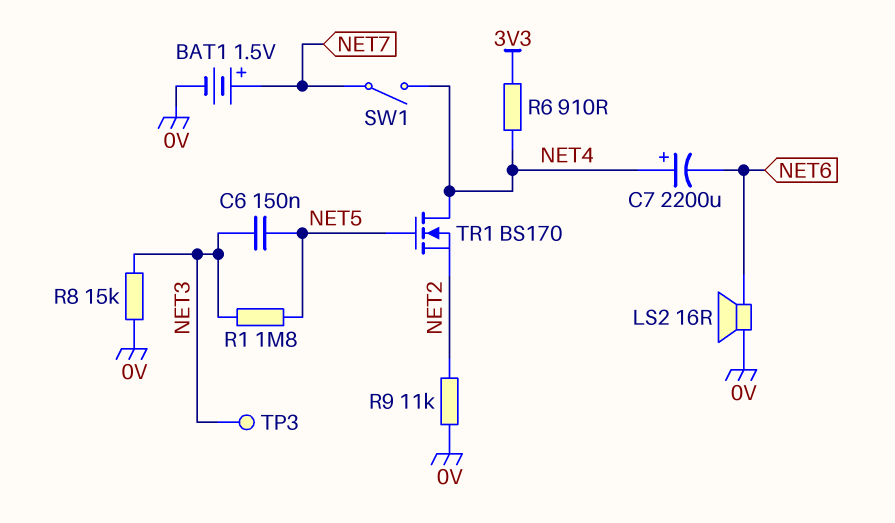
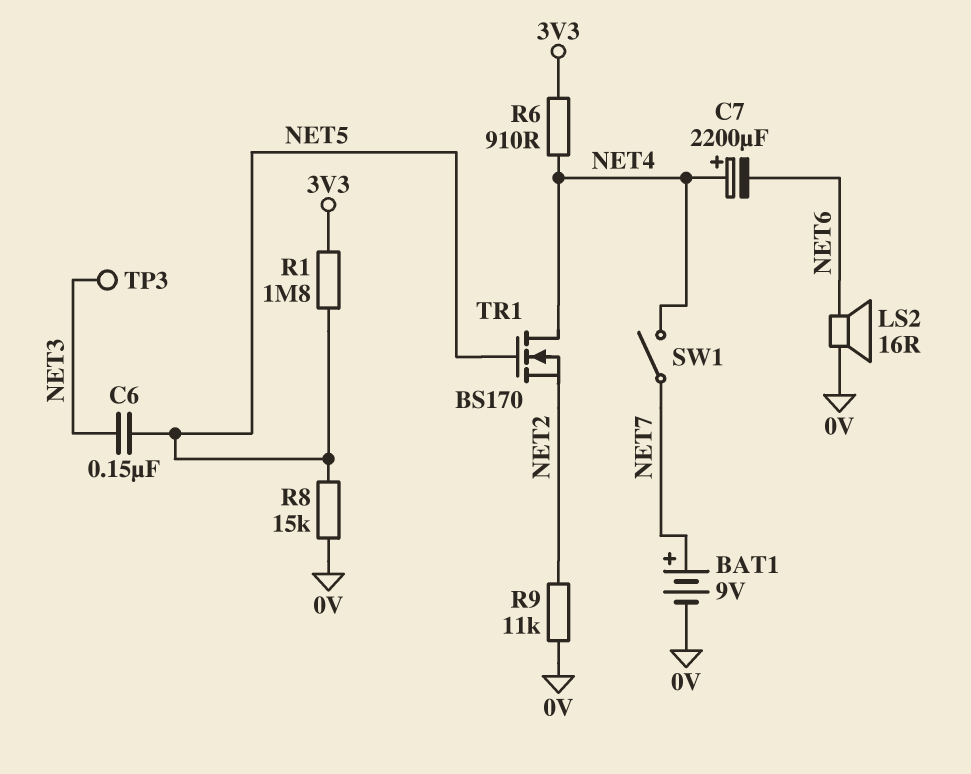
BAT1: 1.5V (plus NET7, minus 0V) -> 9V (plus NET7, minus 0V)
R1: 1.8M (NET3, NET5) -> 1.8M (3V3, NET5)
R8: 15k (0V, NET3) -> 15k (0V, NET5)

